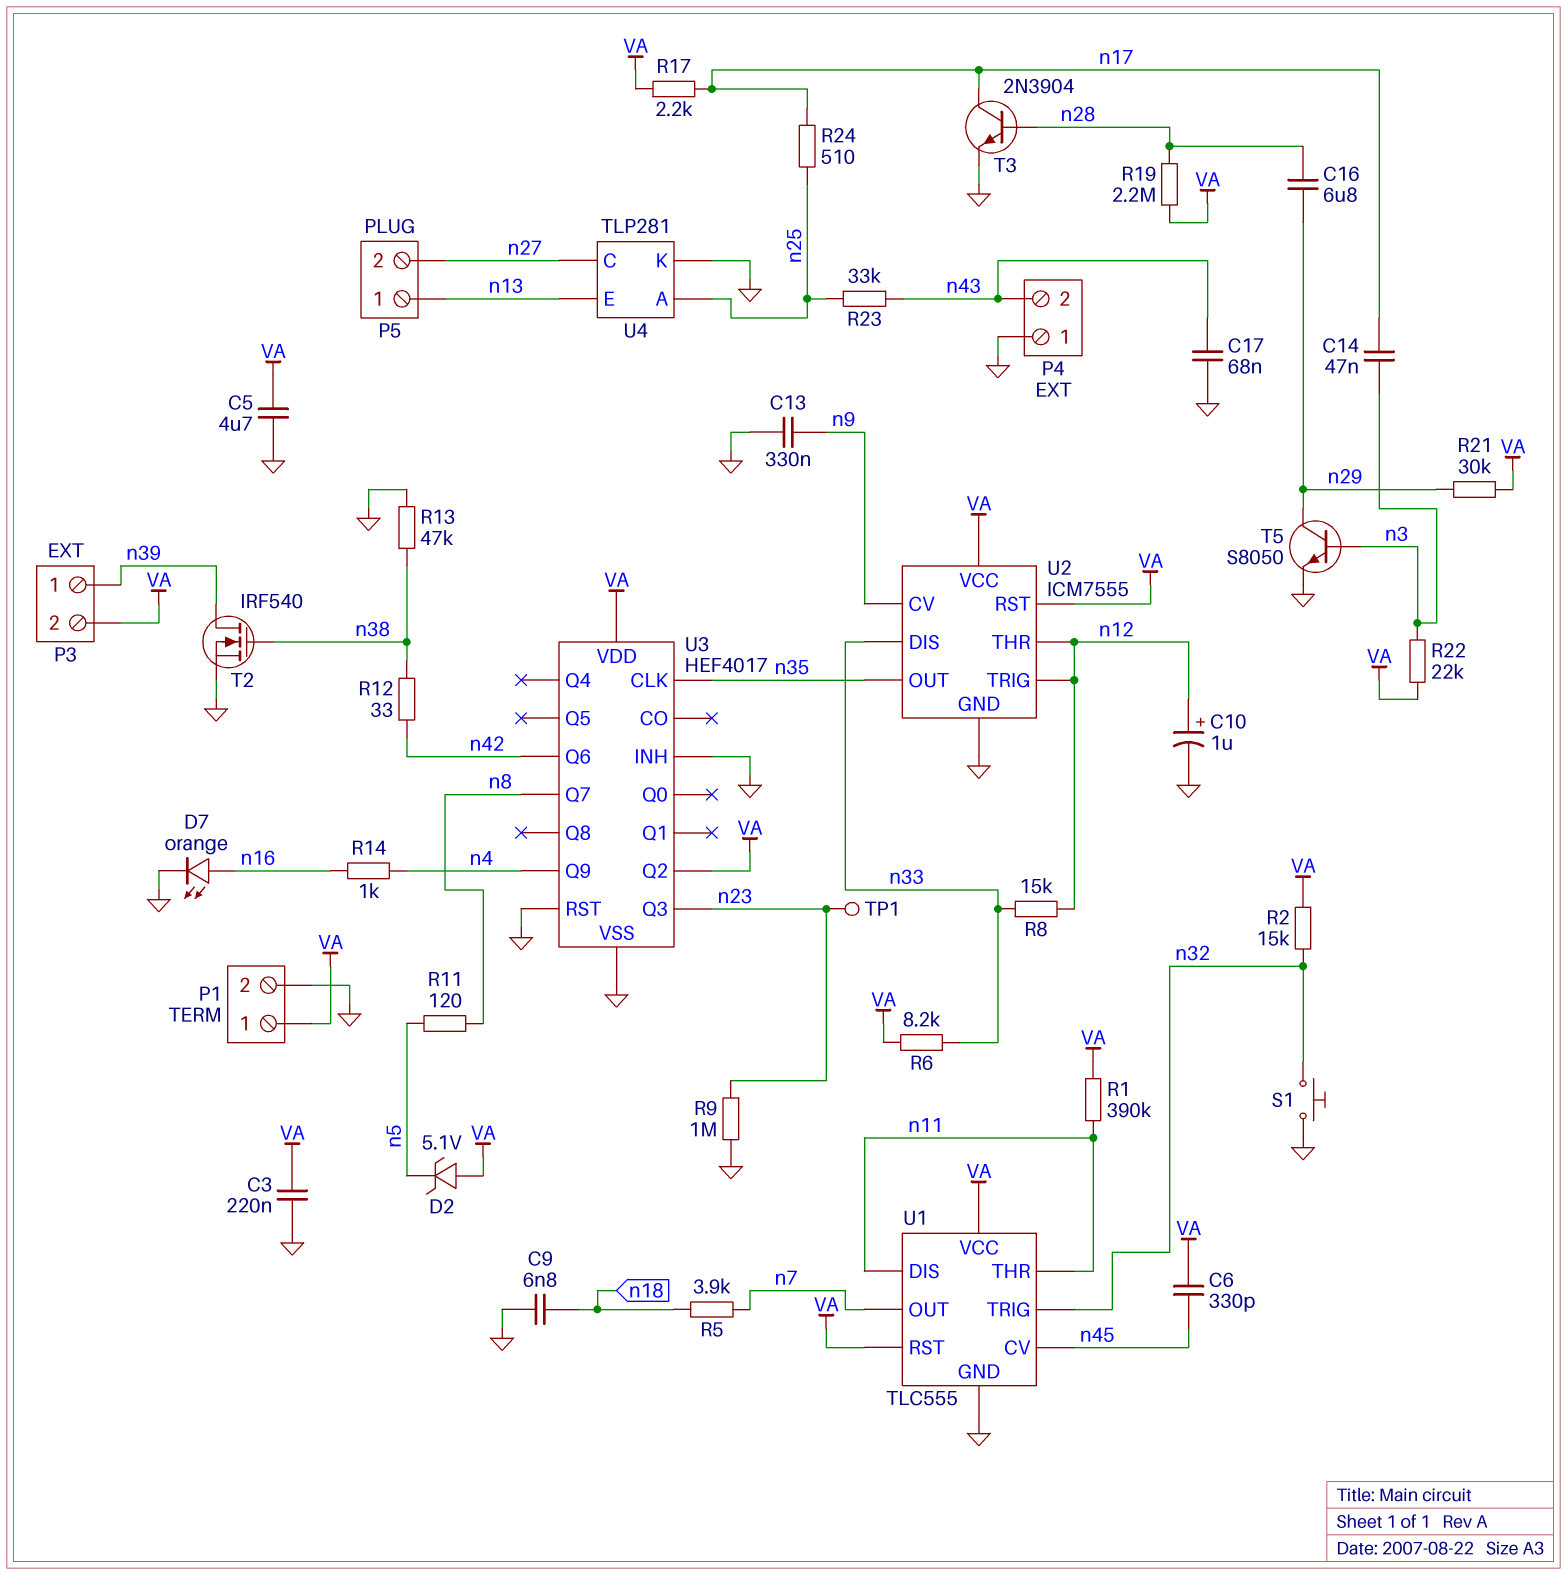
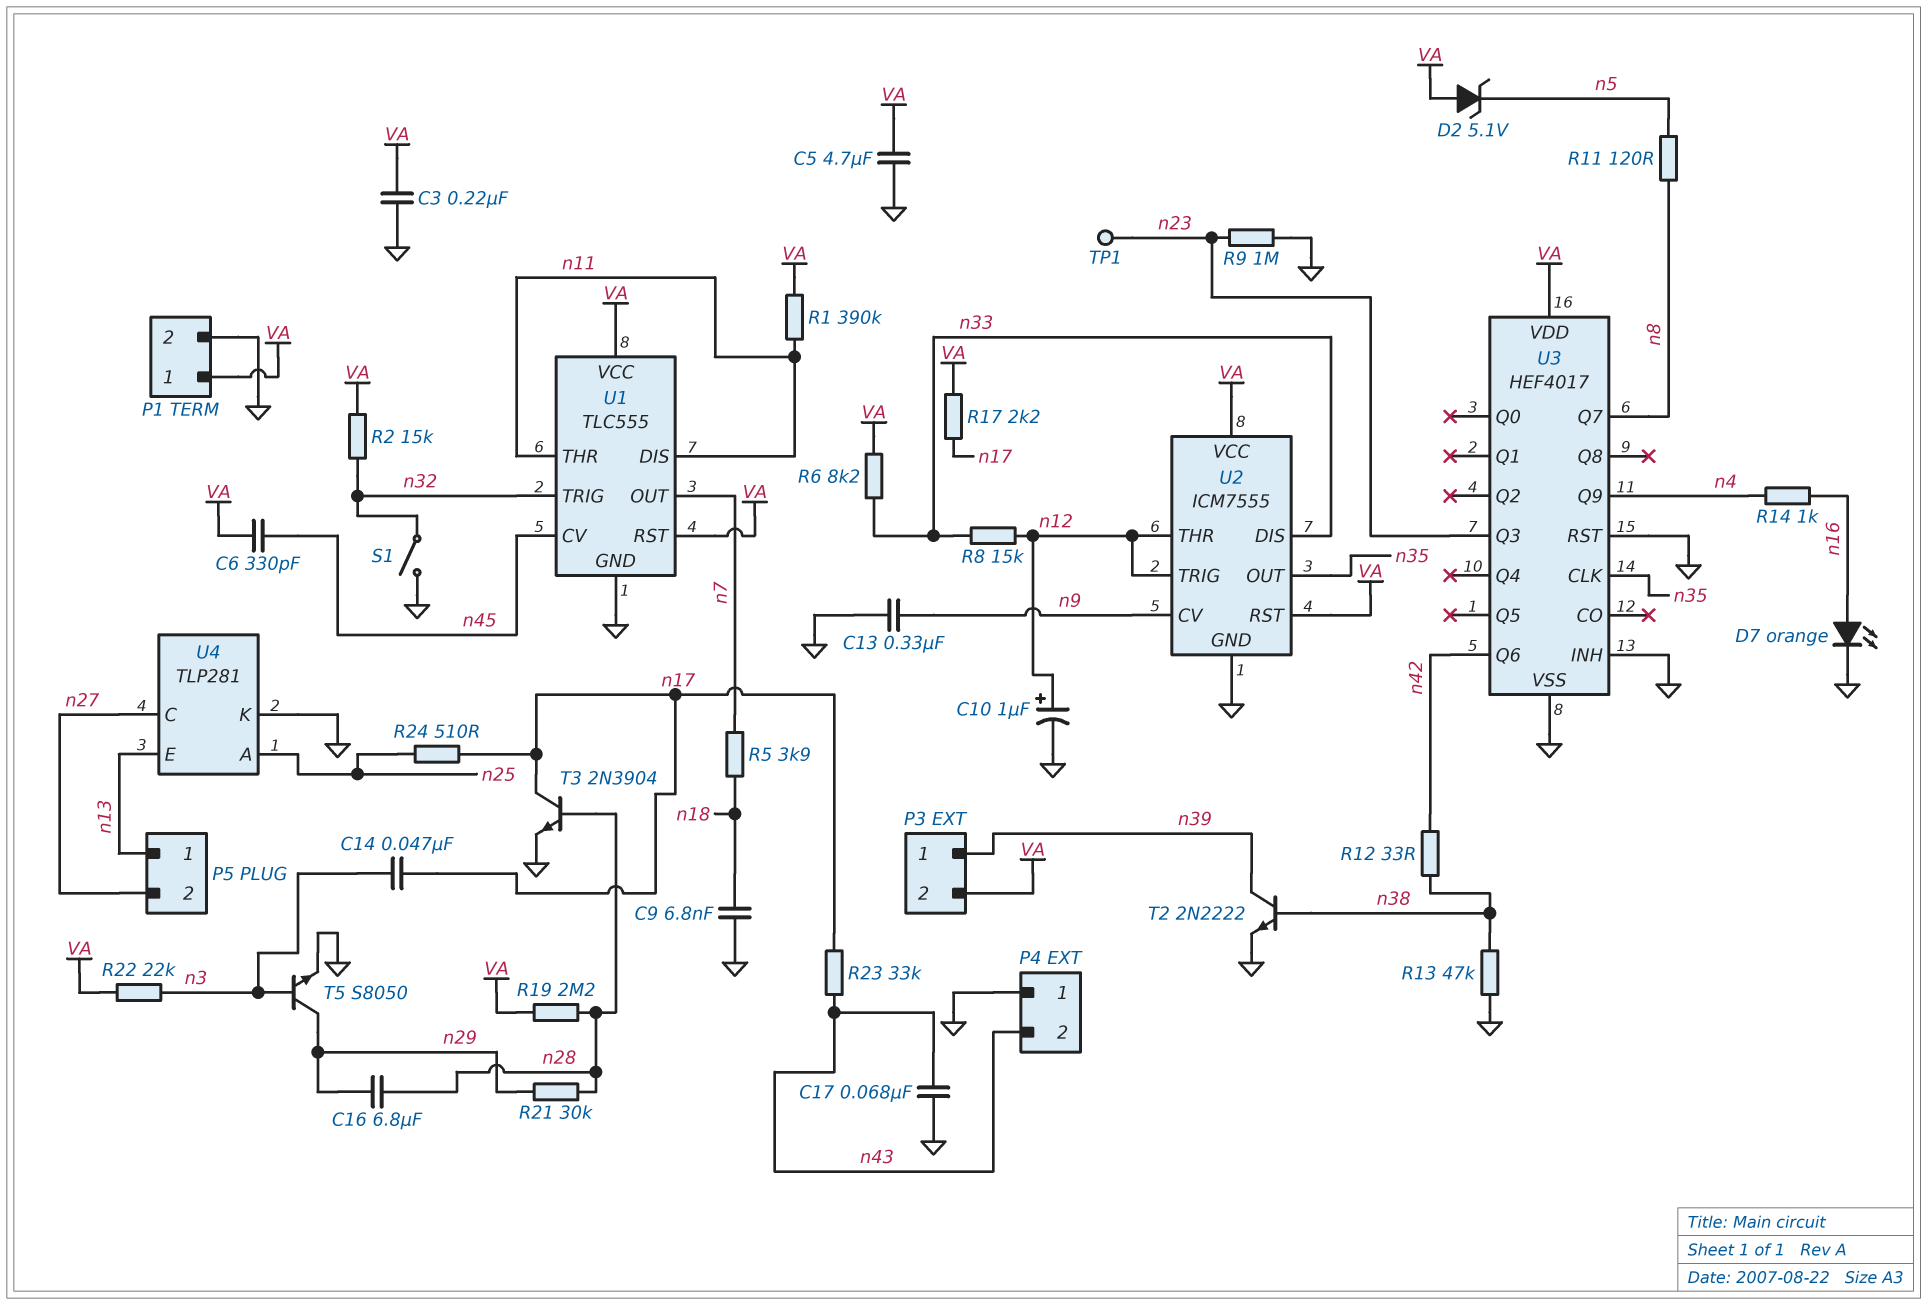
R21: 30k (VA, n29) -> 30k (n28, n29)
R23: 33k (n25, n43) -> 33k (n17, n43)
S1: button (GND, n32) -> switch (GND, n32)
T2: NMOS IRF540 (G n38, D n39, S GND) -> NPN 2N2222 (B n38, C n39, E GND)
U3 pin Q2: VA -> none

